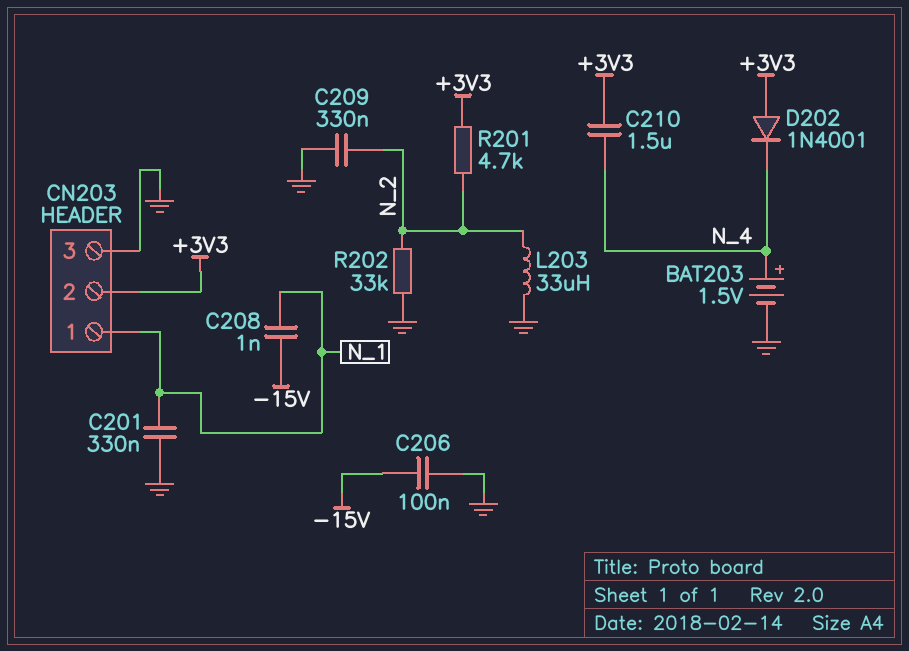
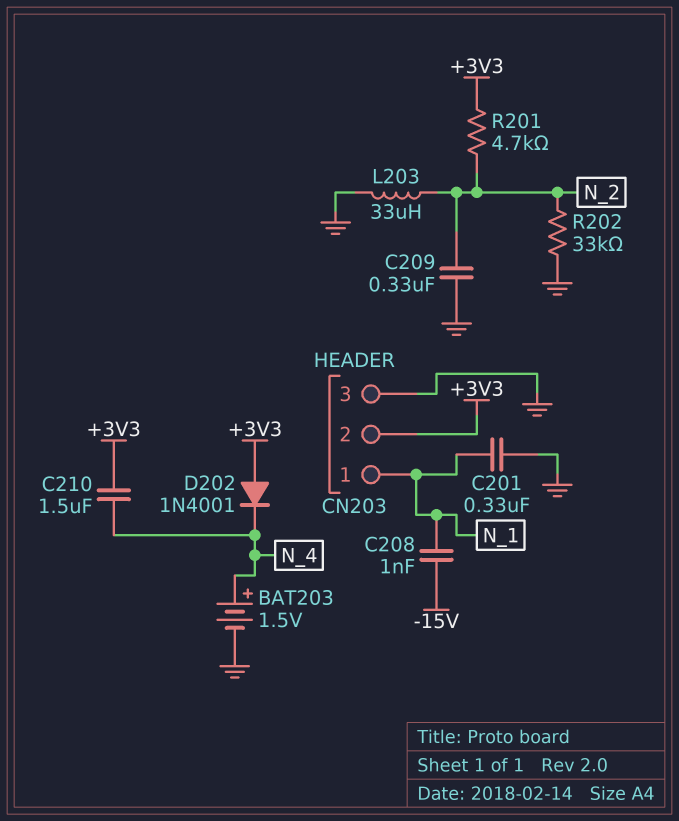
C206: 100nF (-15V, GND) -> none

